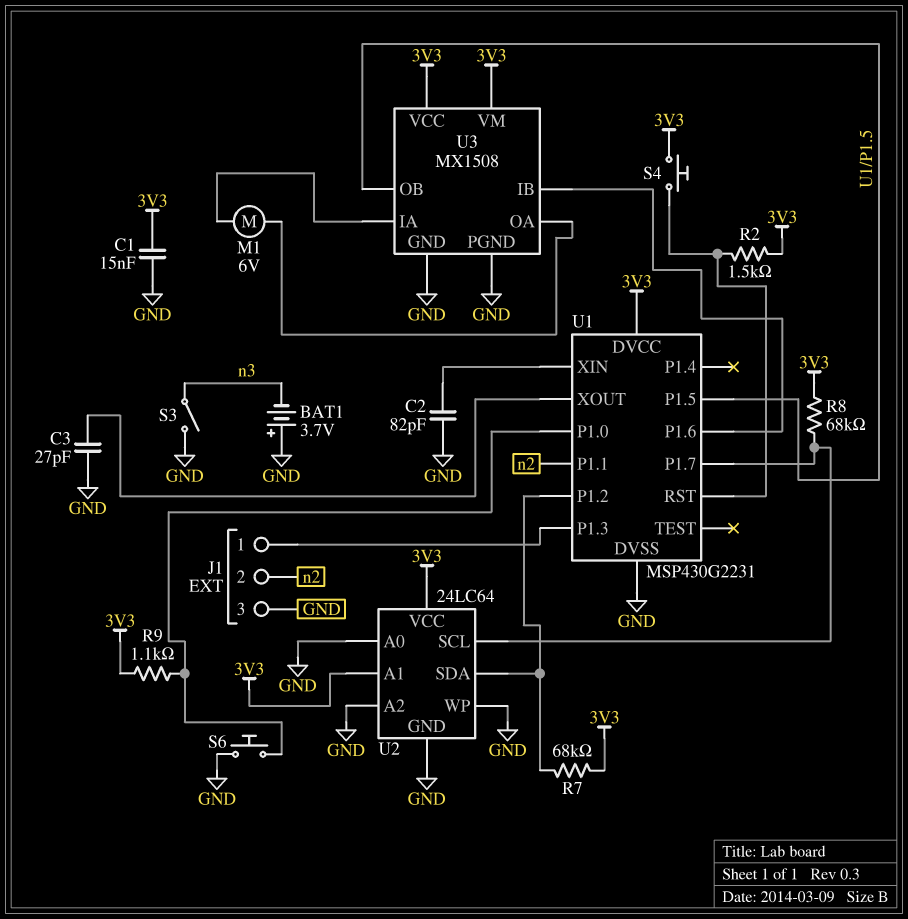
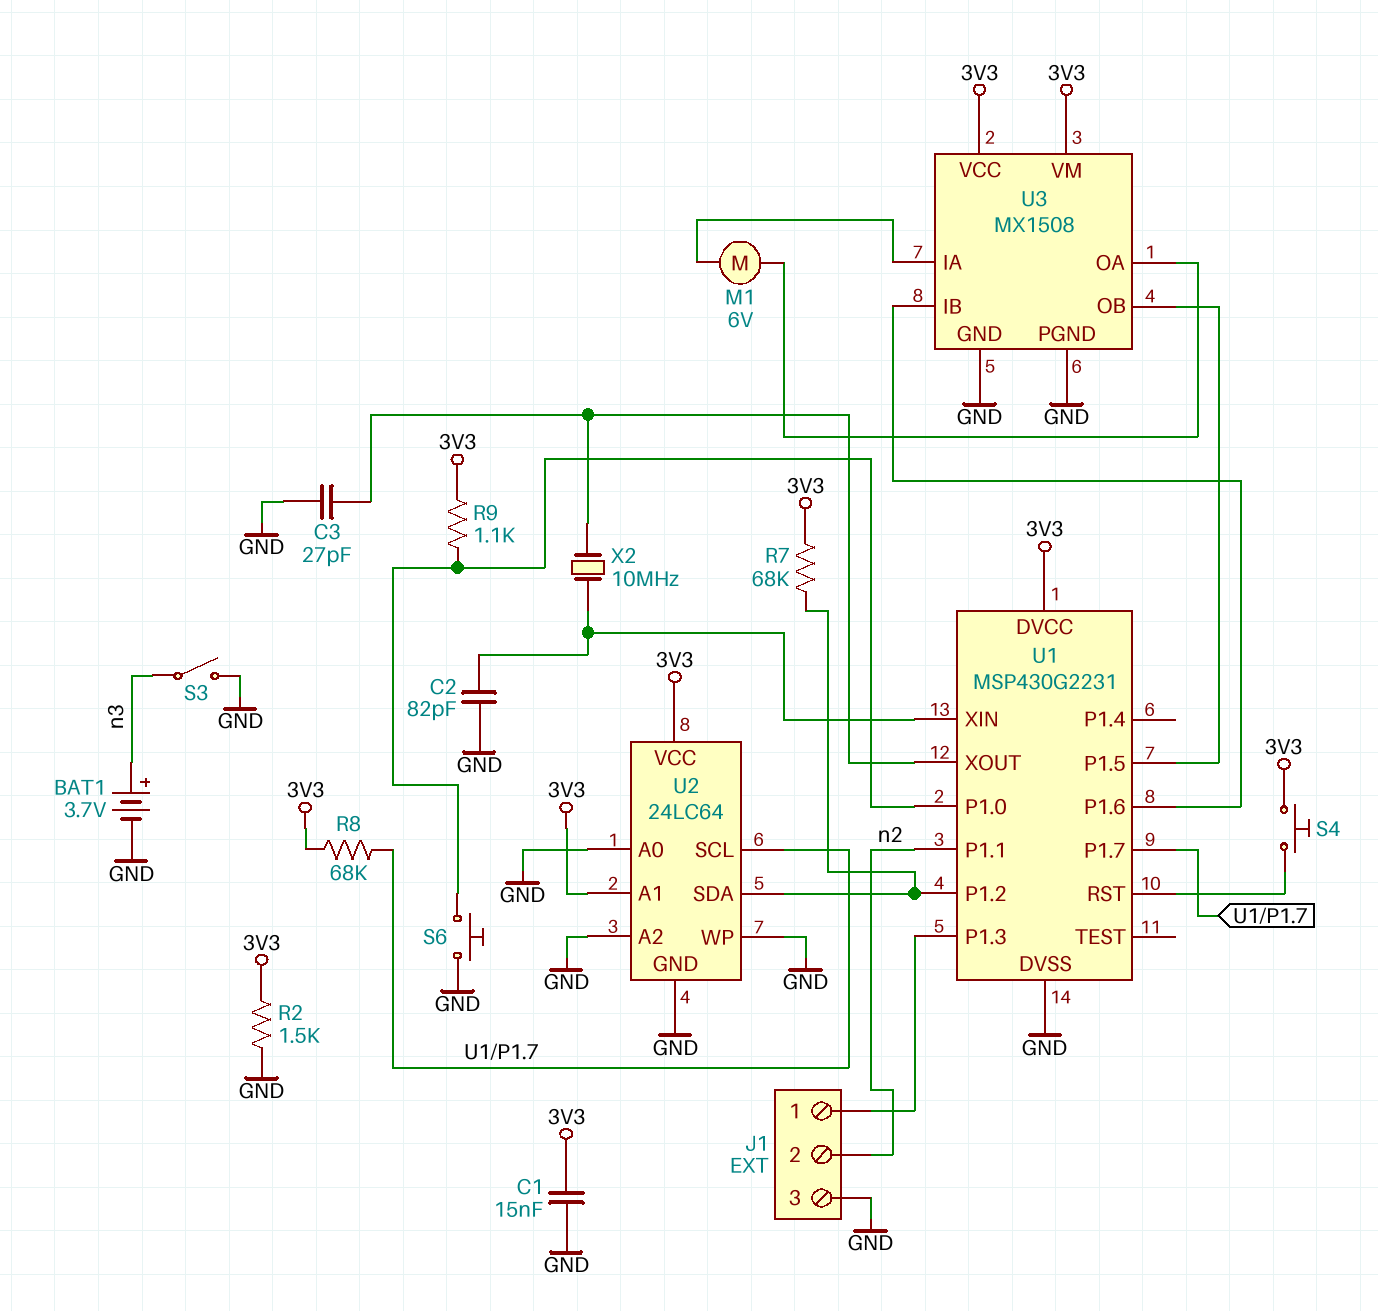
BAT1: 3.7V (plus GND, minus n3) -> 3.7V (plus n3, minus GND)
R2: 1.5k (3V3, U1/RST) -> 1.5k (3V3, GND)
X2: none -> 10MHz (U1/XIN, U1/XOUT)

